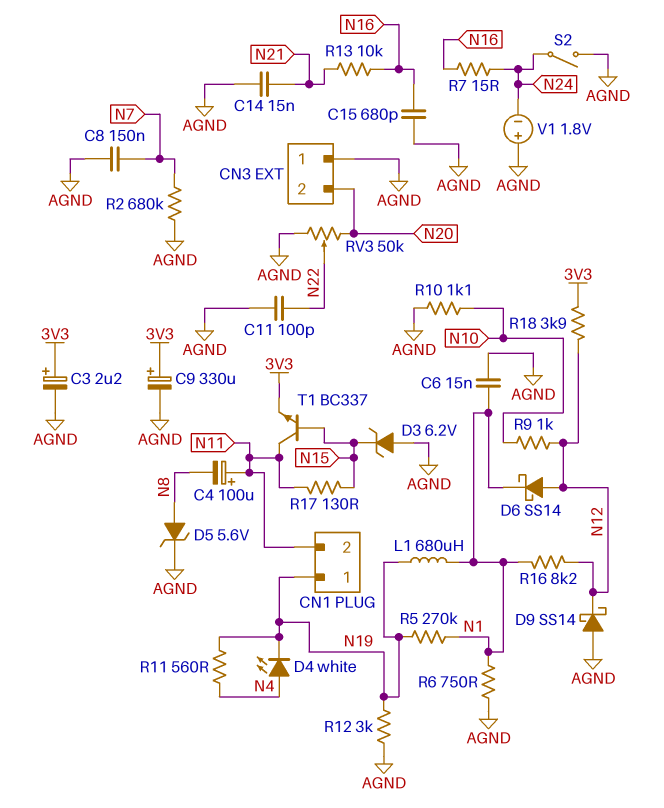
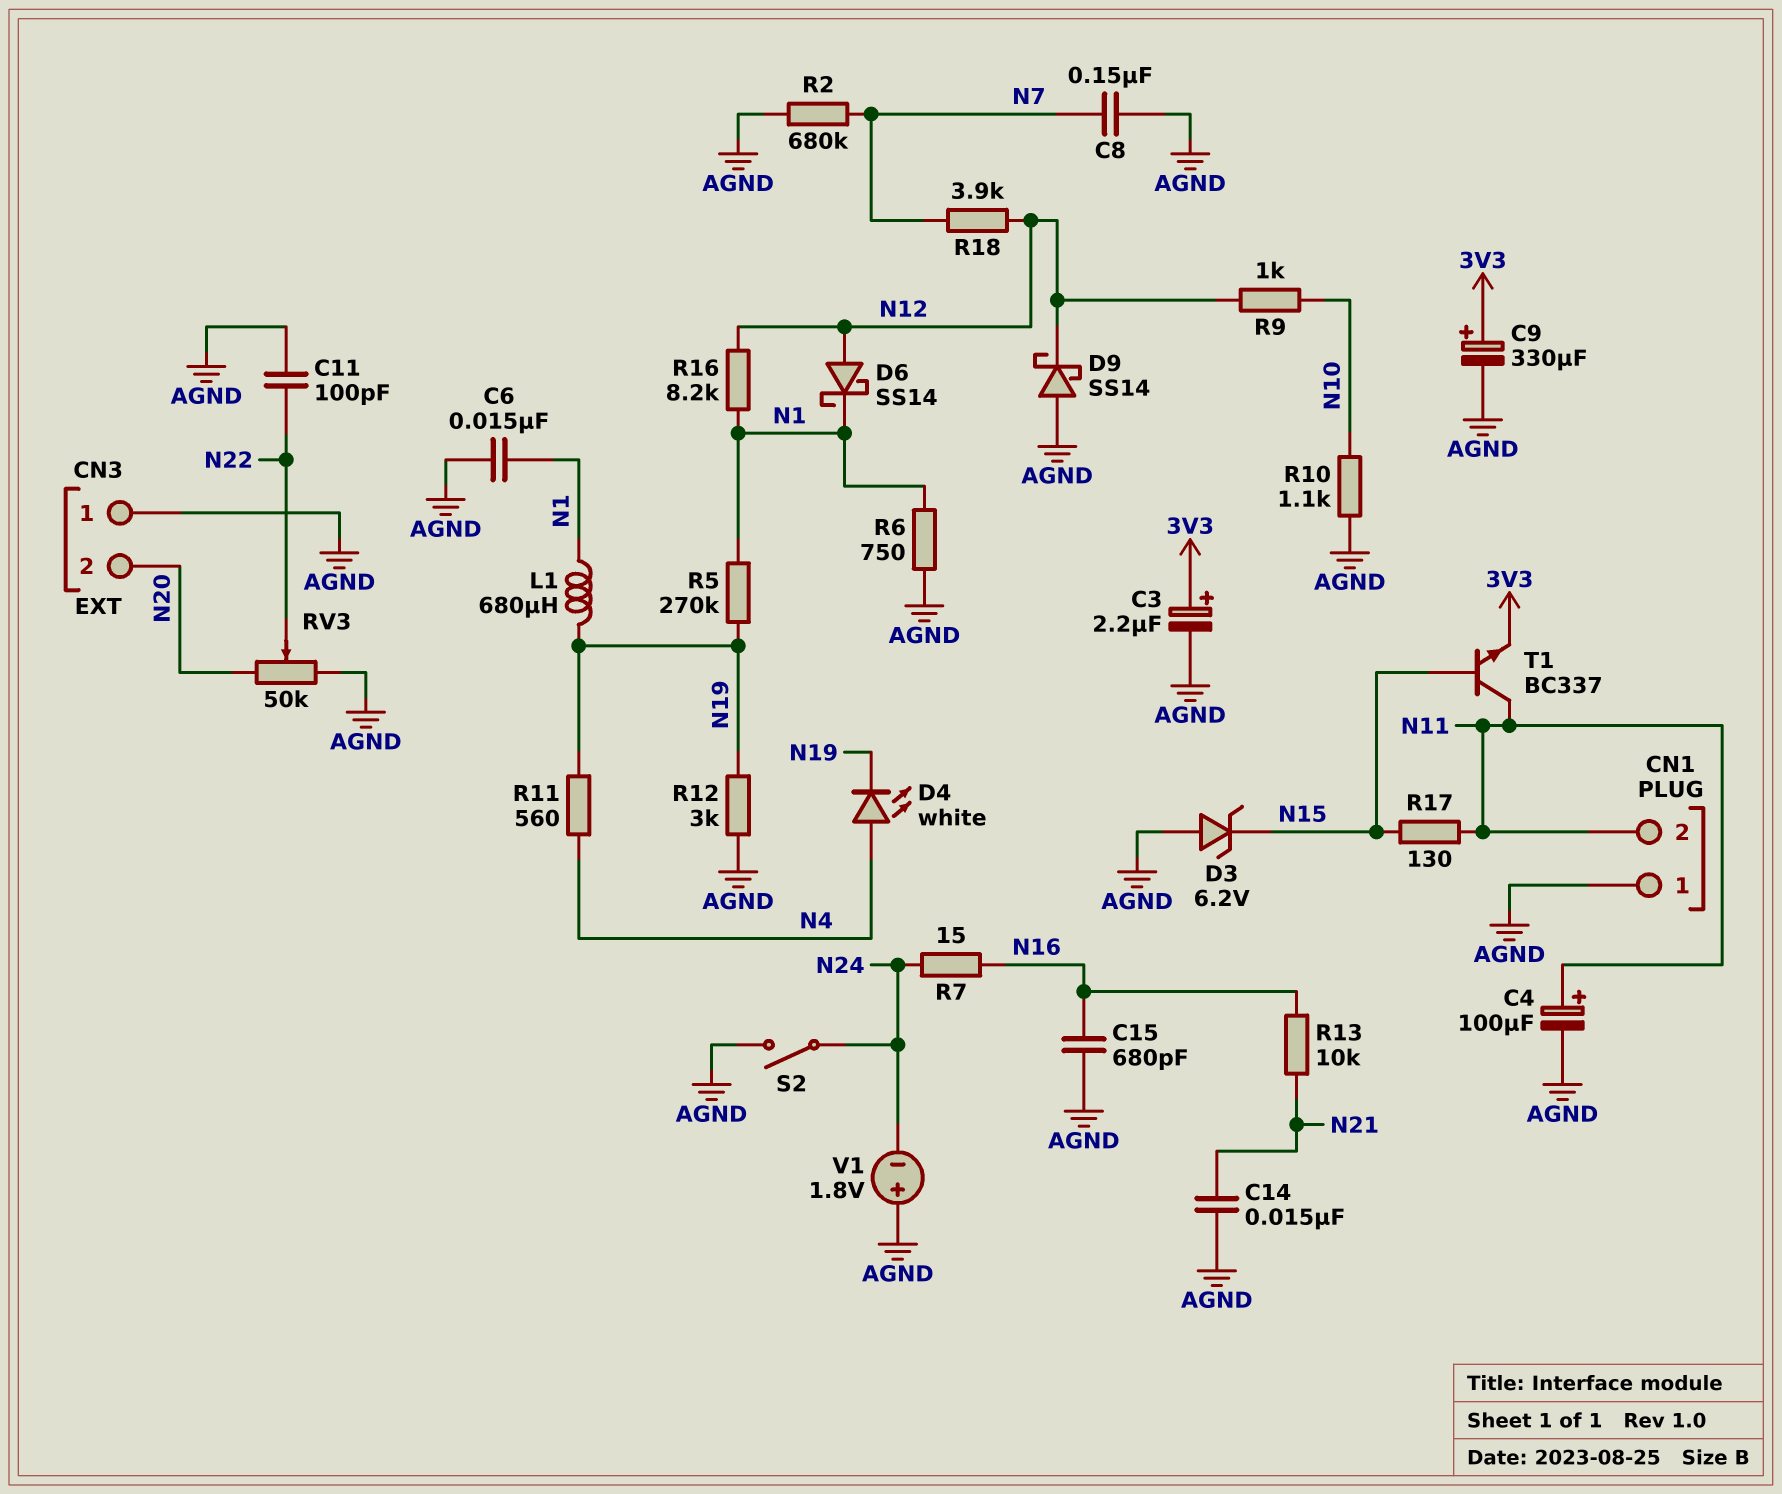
C4: 100uF (plus N11, minus N8) -> 100uF (plus N11, minus AGND)
CN1 pin 1: N19 -> AGND
D5: zener 5.6V (A N8, K AGND) -> none
R18: 3.9k (3V3, N12) -> 3.9k (N7, N12)

